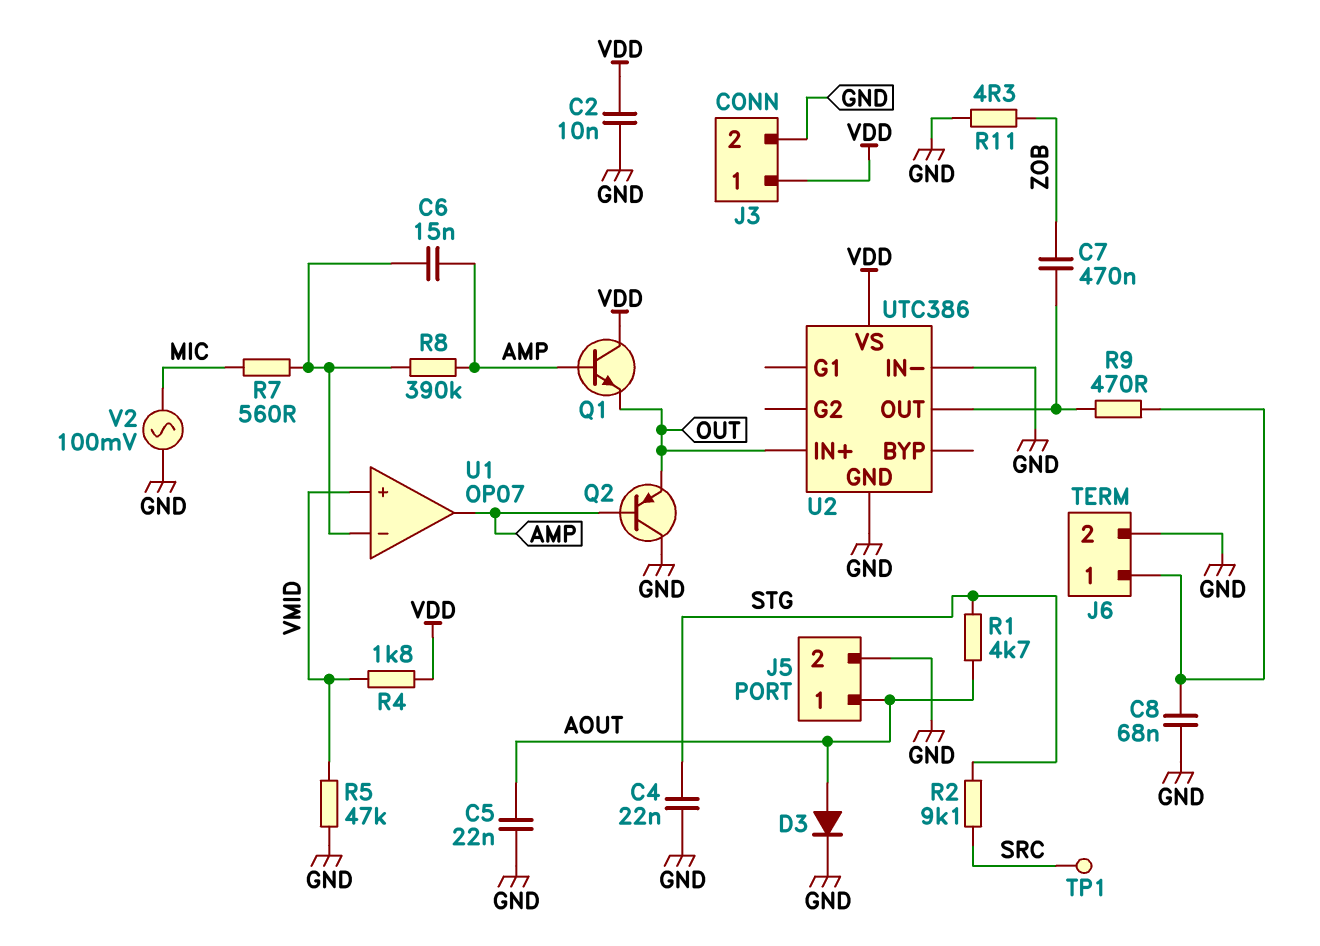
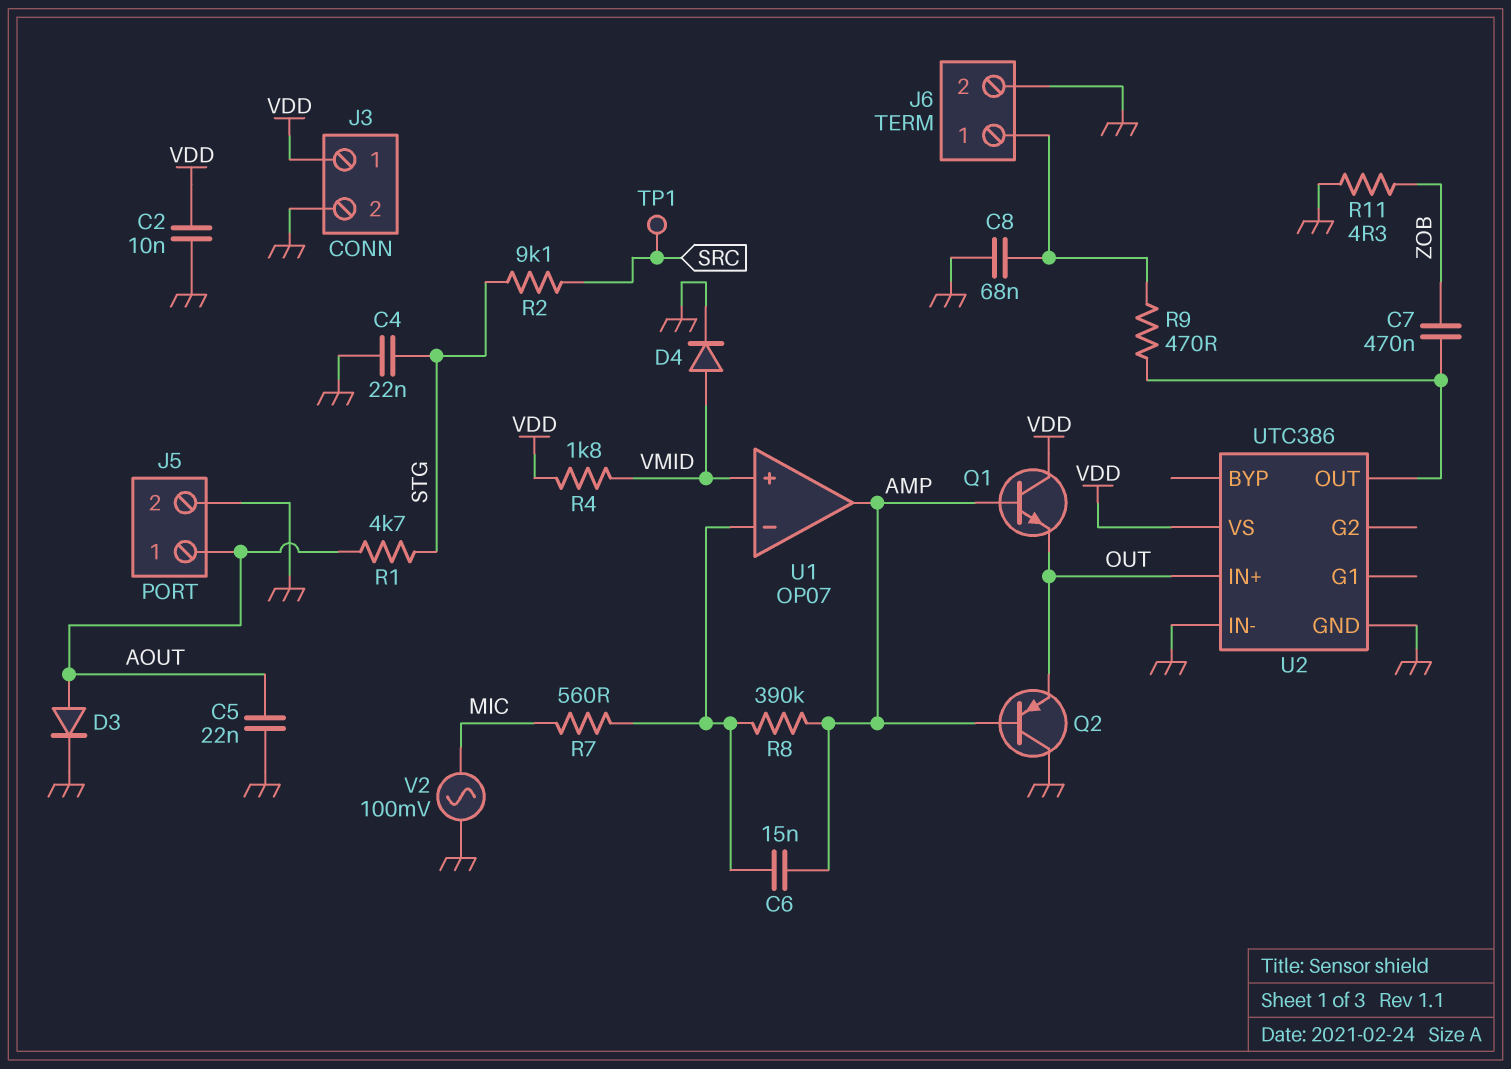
D4: none -> diode (A VMID, K GND)
R5: 47k (GND, VMID) -> none

